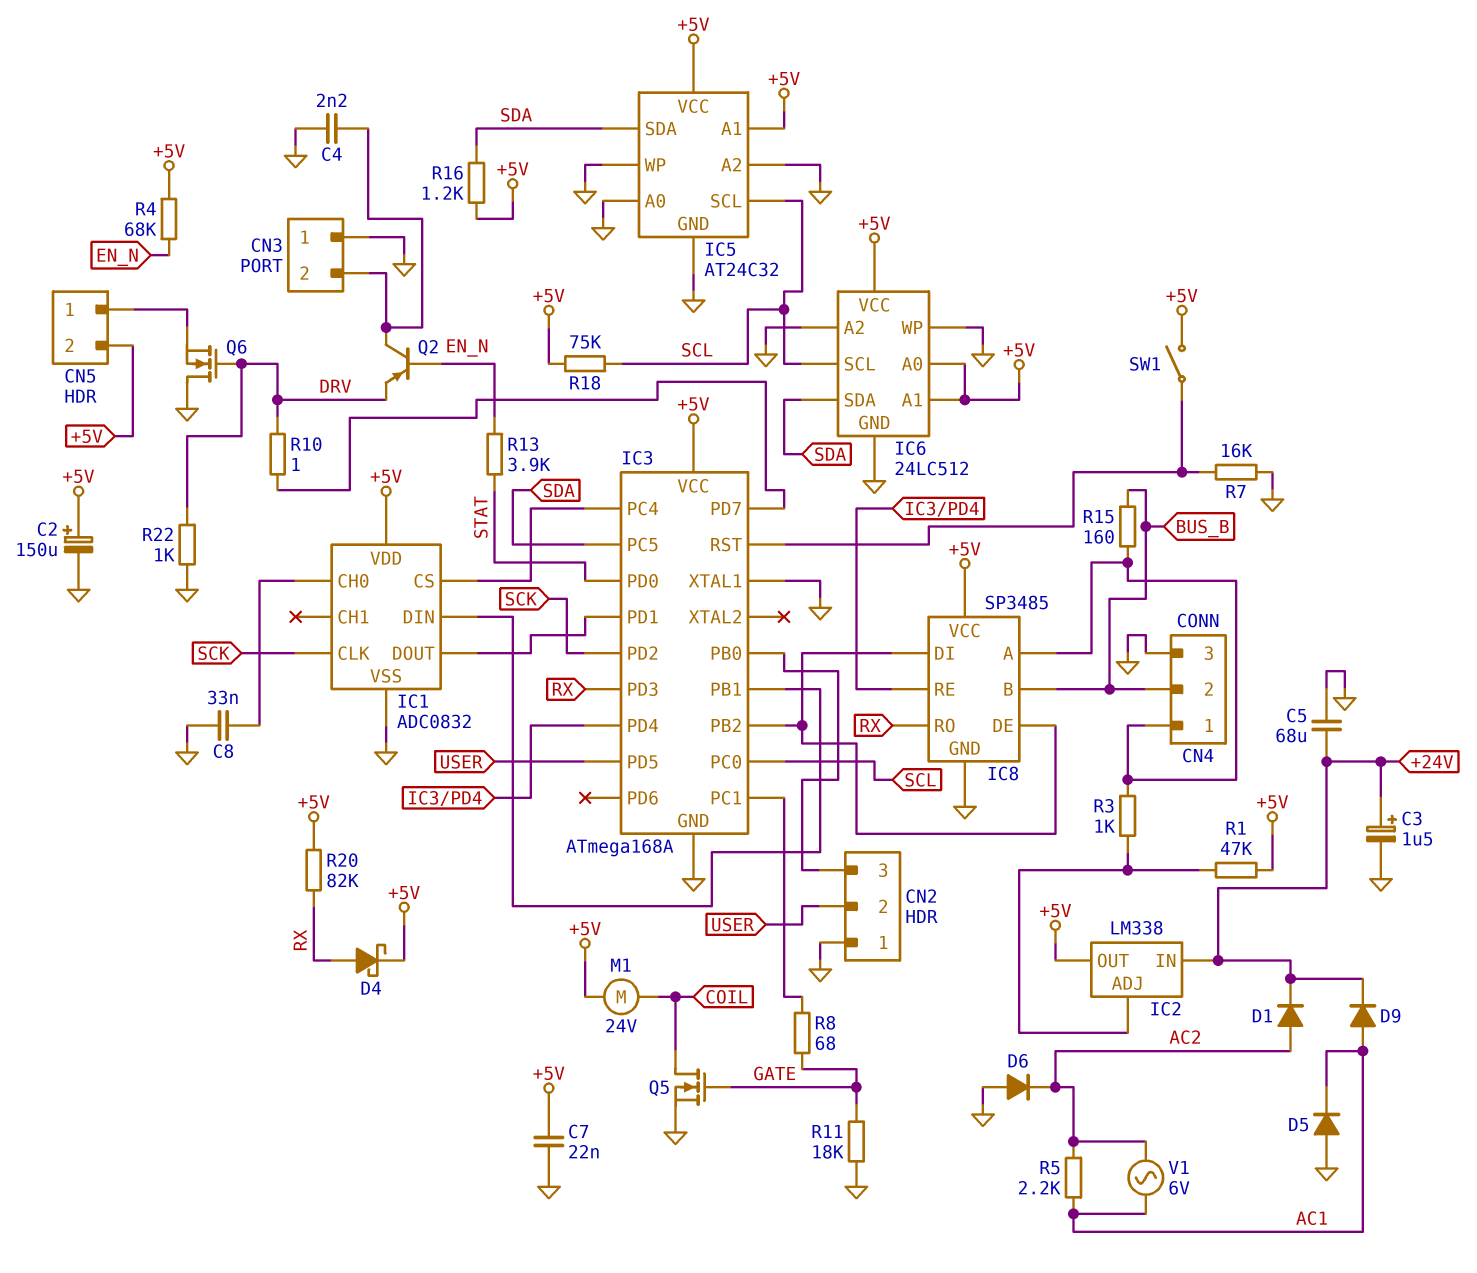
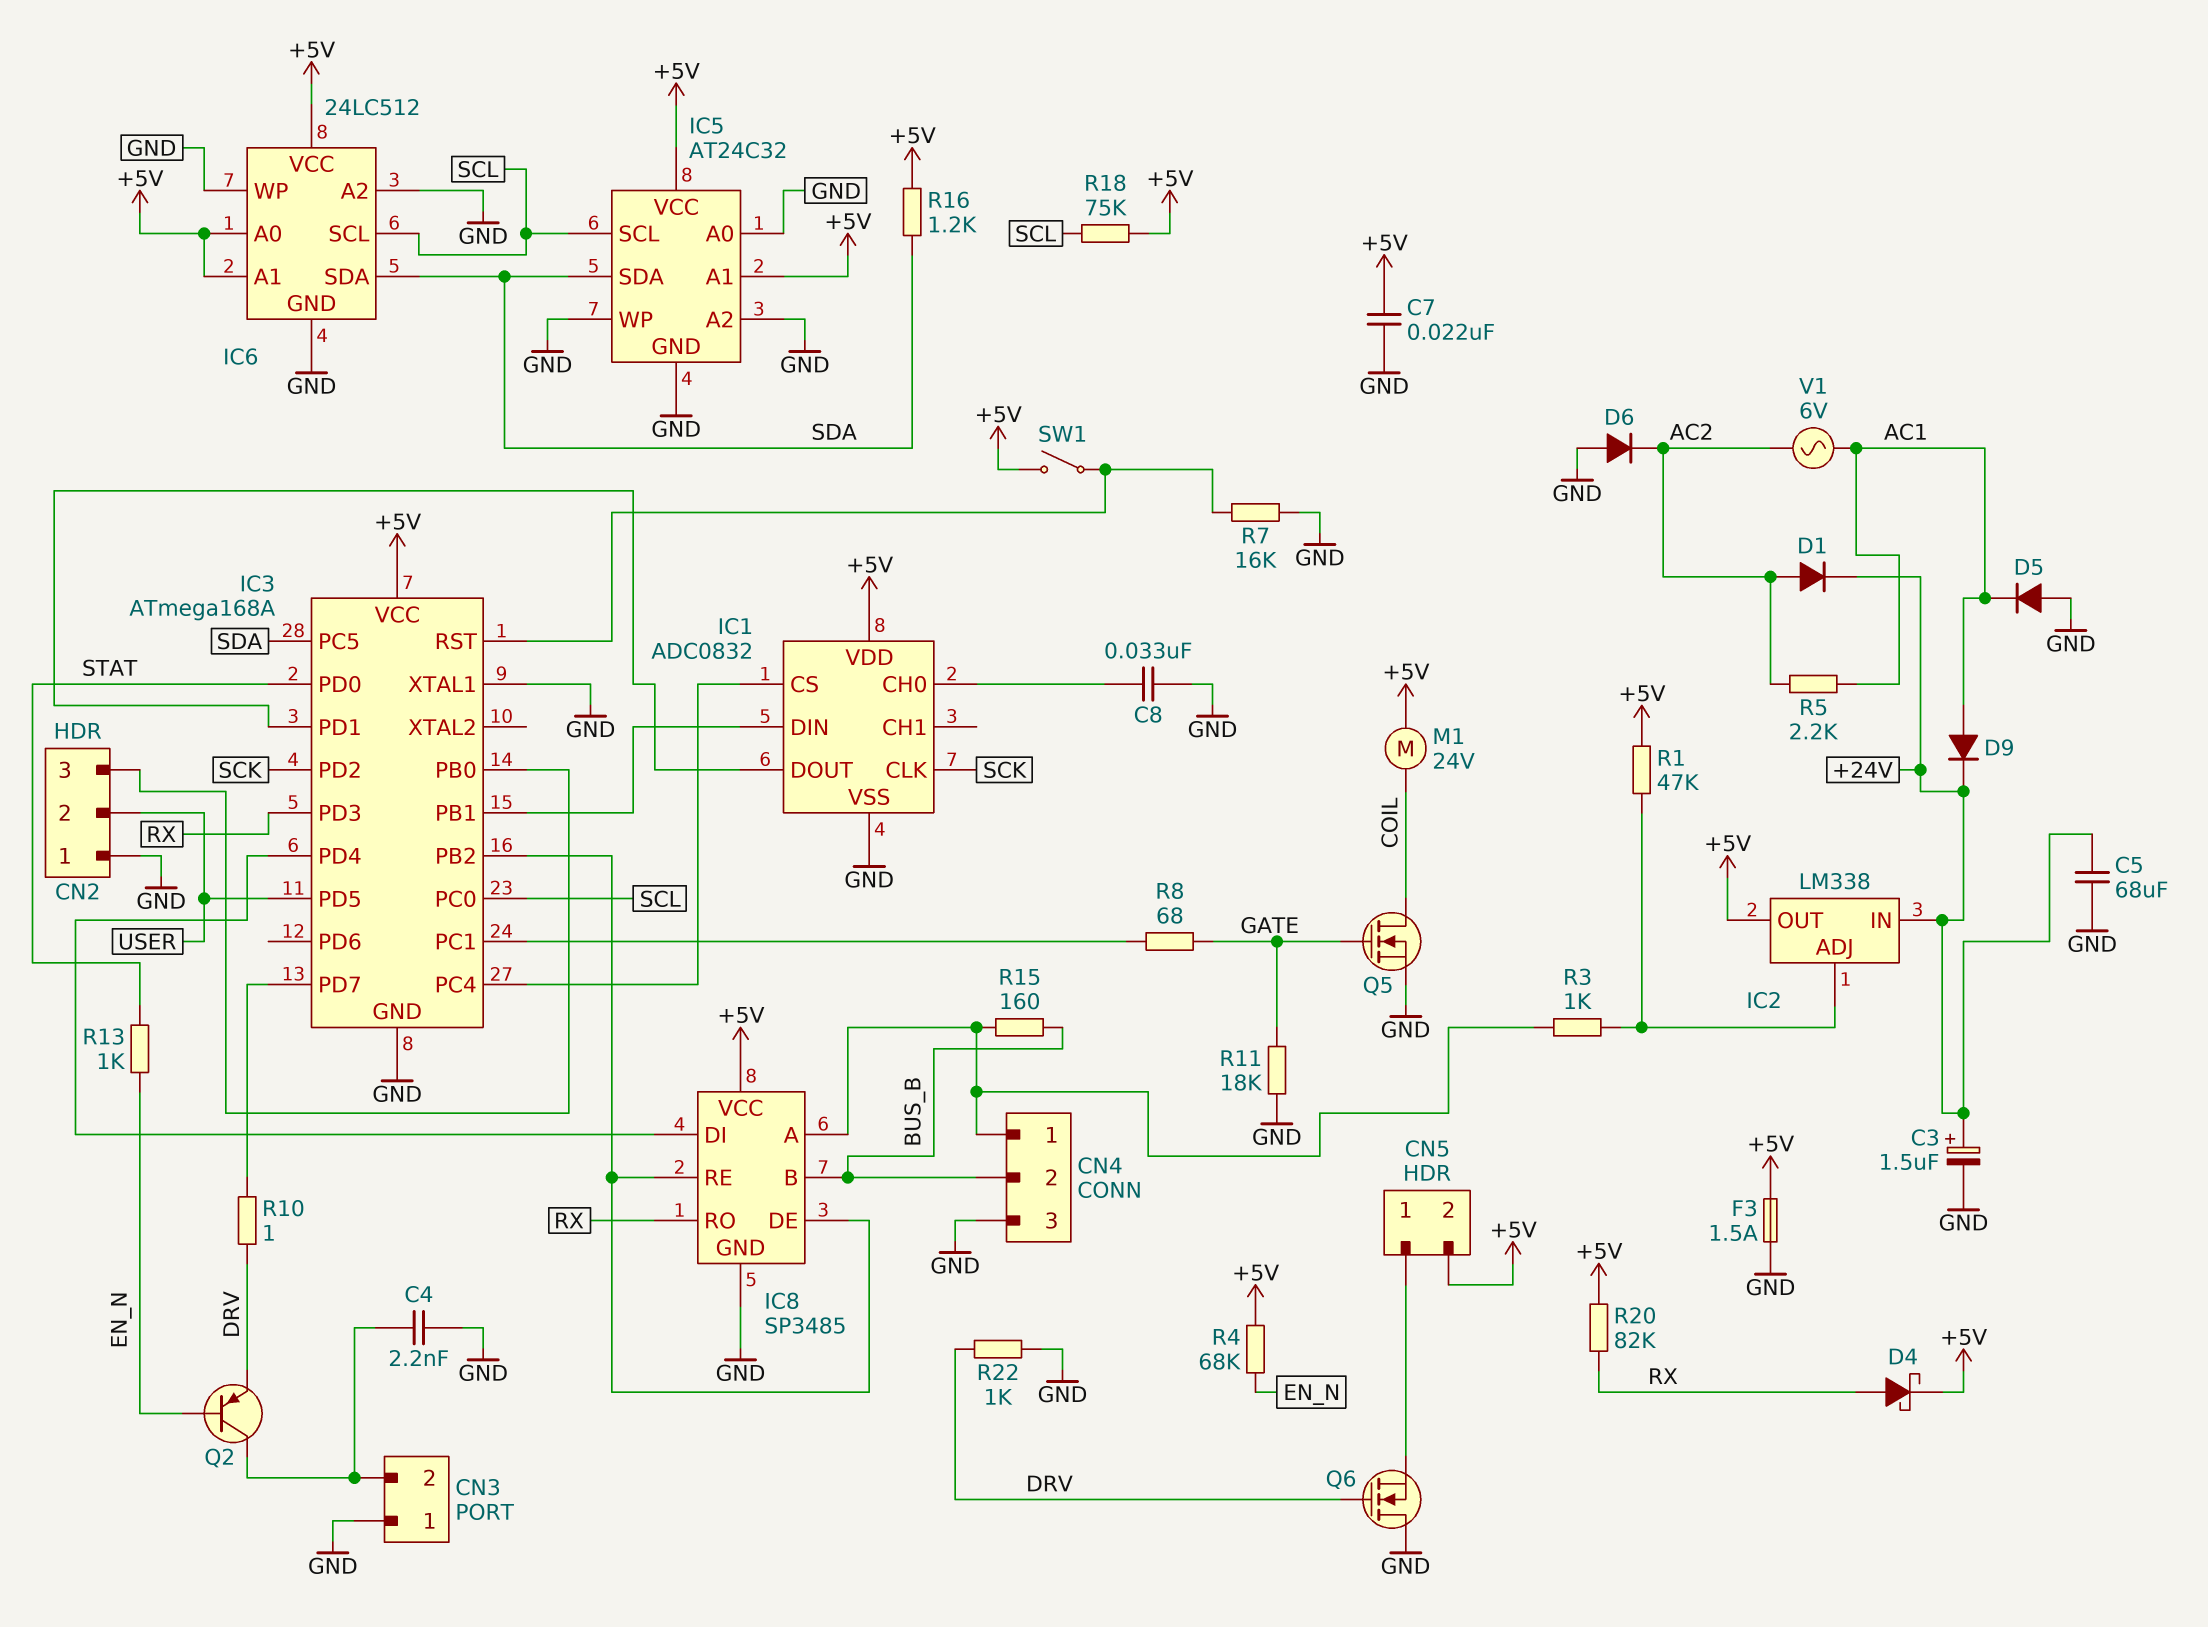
C2: 150uF (plus +5V, minus GND) -> none
F3: none -> 1.5A (+5V, GND)
IC8 pin DI: IC3/PB2 -> IC3/PD4
IC8 pin RE: IC3/PD4 -> IC3/PB2
R13: 3.9k (EN_N, STAT) -> 1k (EN_N, STAT)

